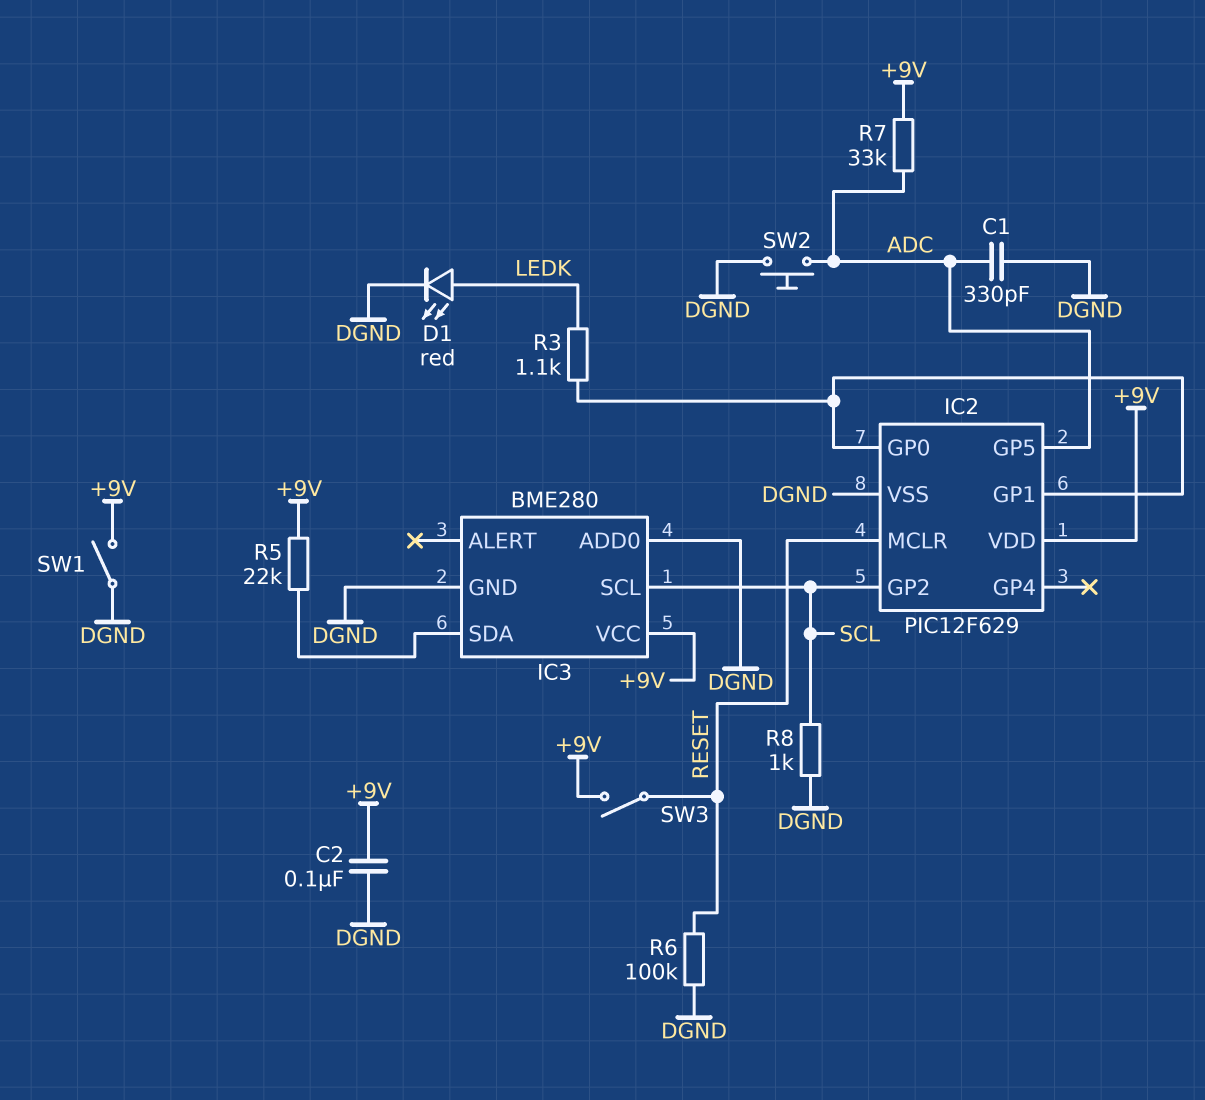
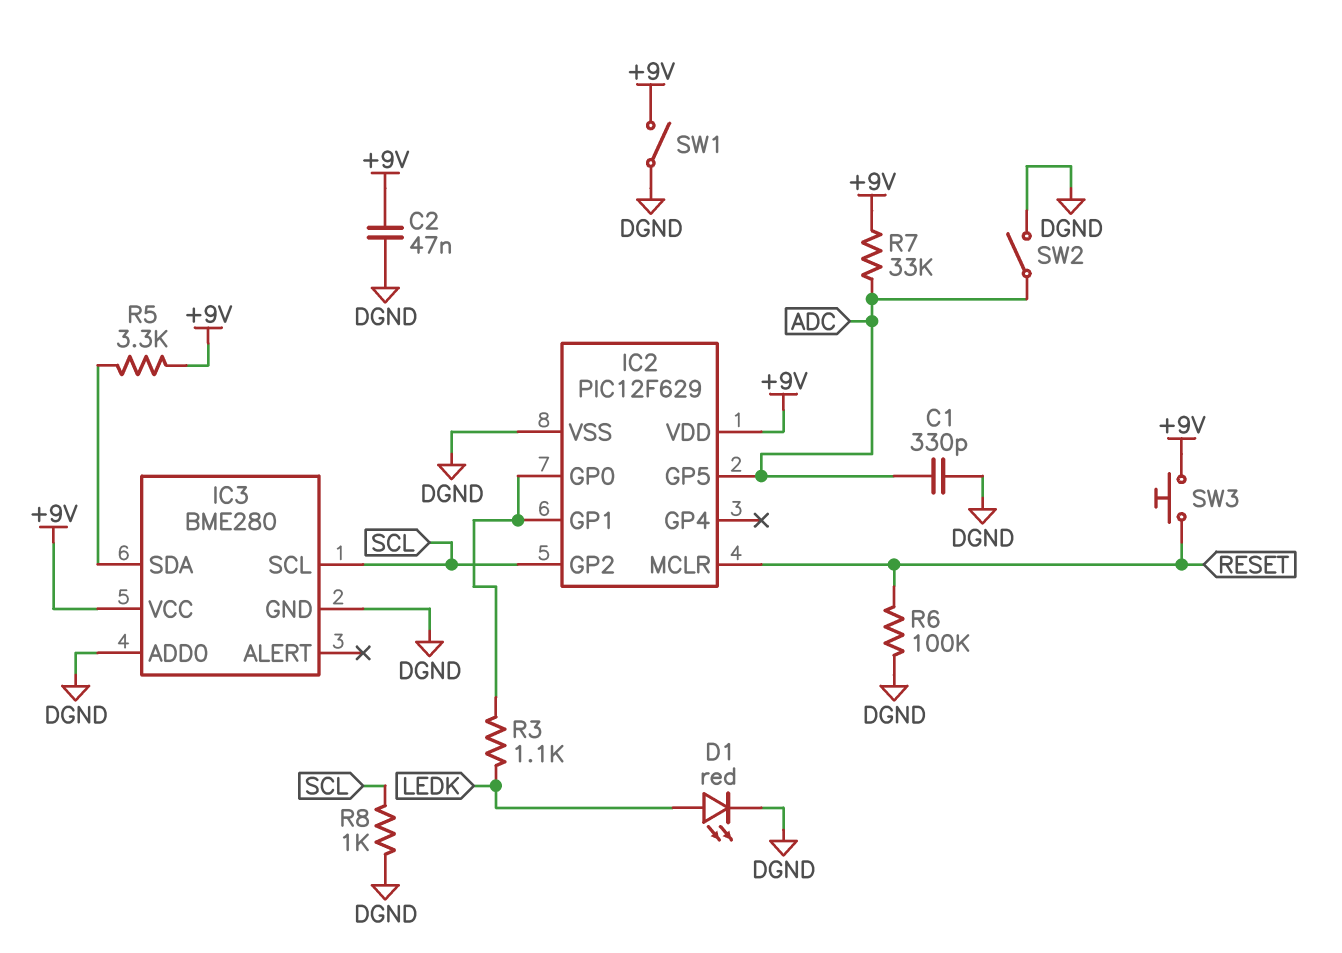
C2: 100nF (+9V, DGND) -> 47nF (+9V, DGND)
R5: 22k (+9V, IC3/SDA) -> 3.3k (+9V, IC3/SDA)
SW2: button (ADC, DGND) -> switch (ADC, DGND)
SW3: switch (+9V, RESET) -> button (+9V, RESET)

